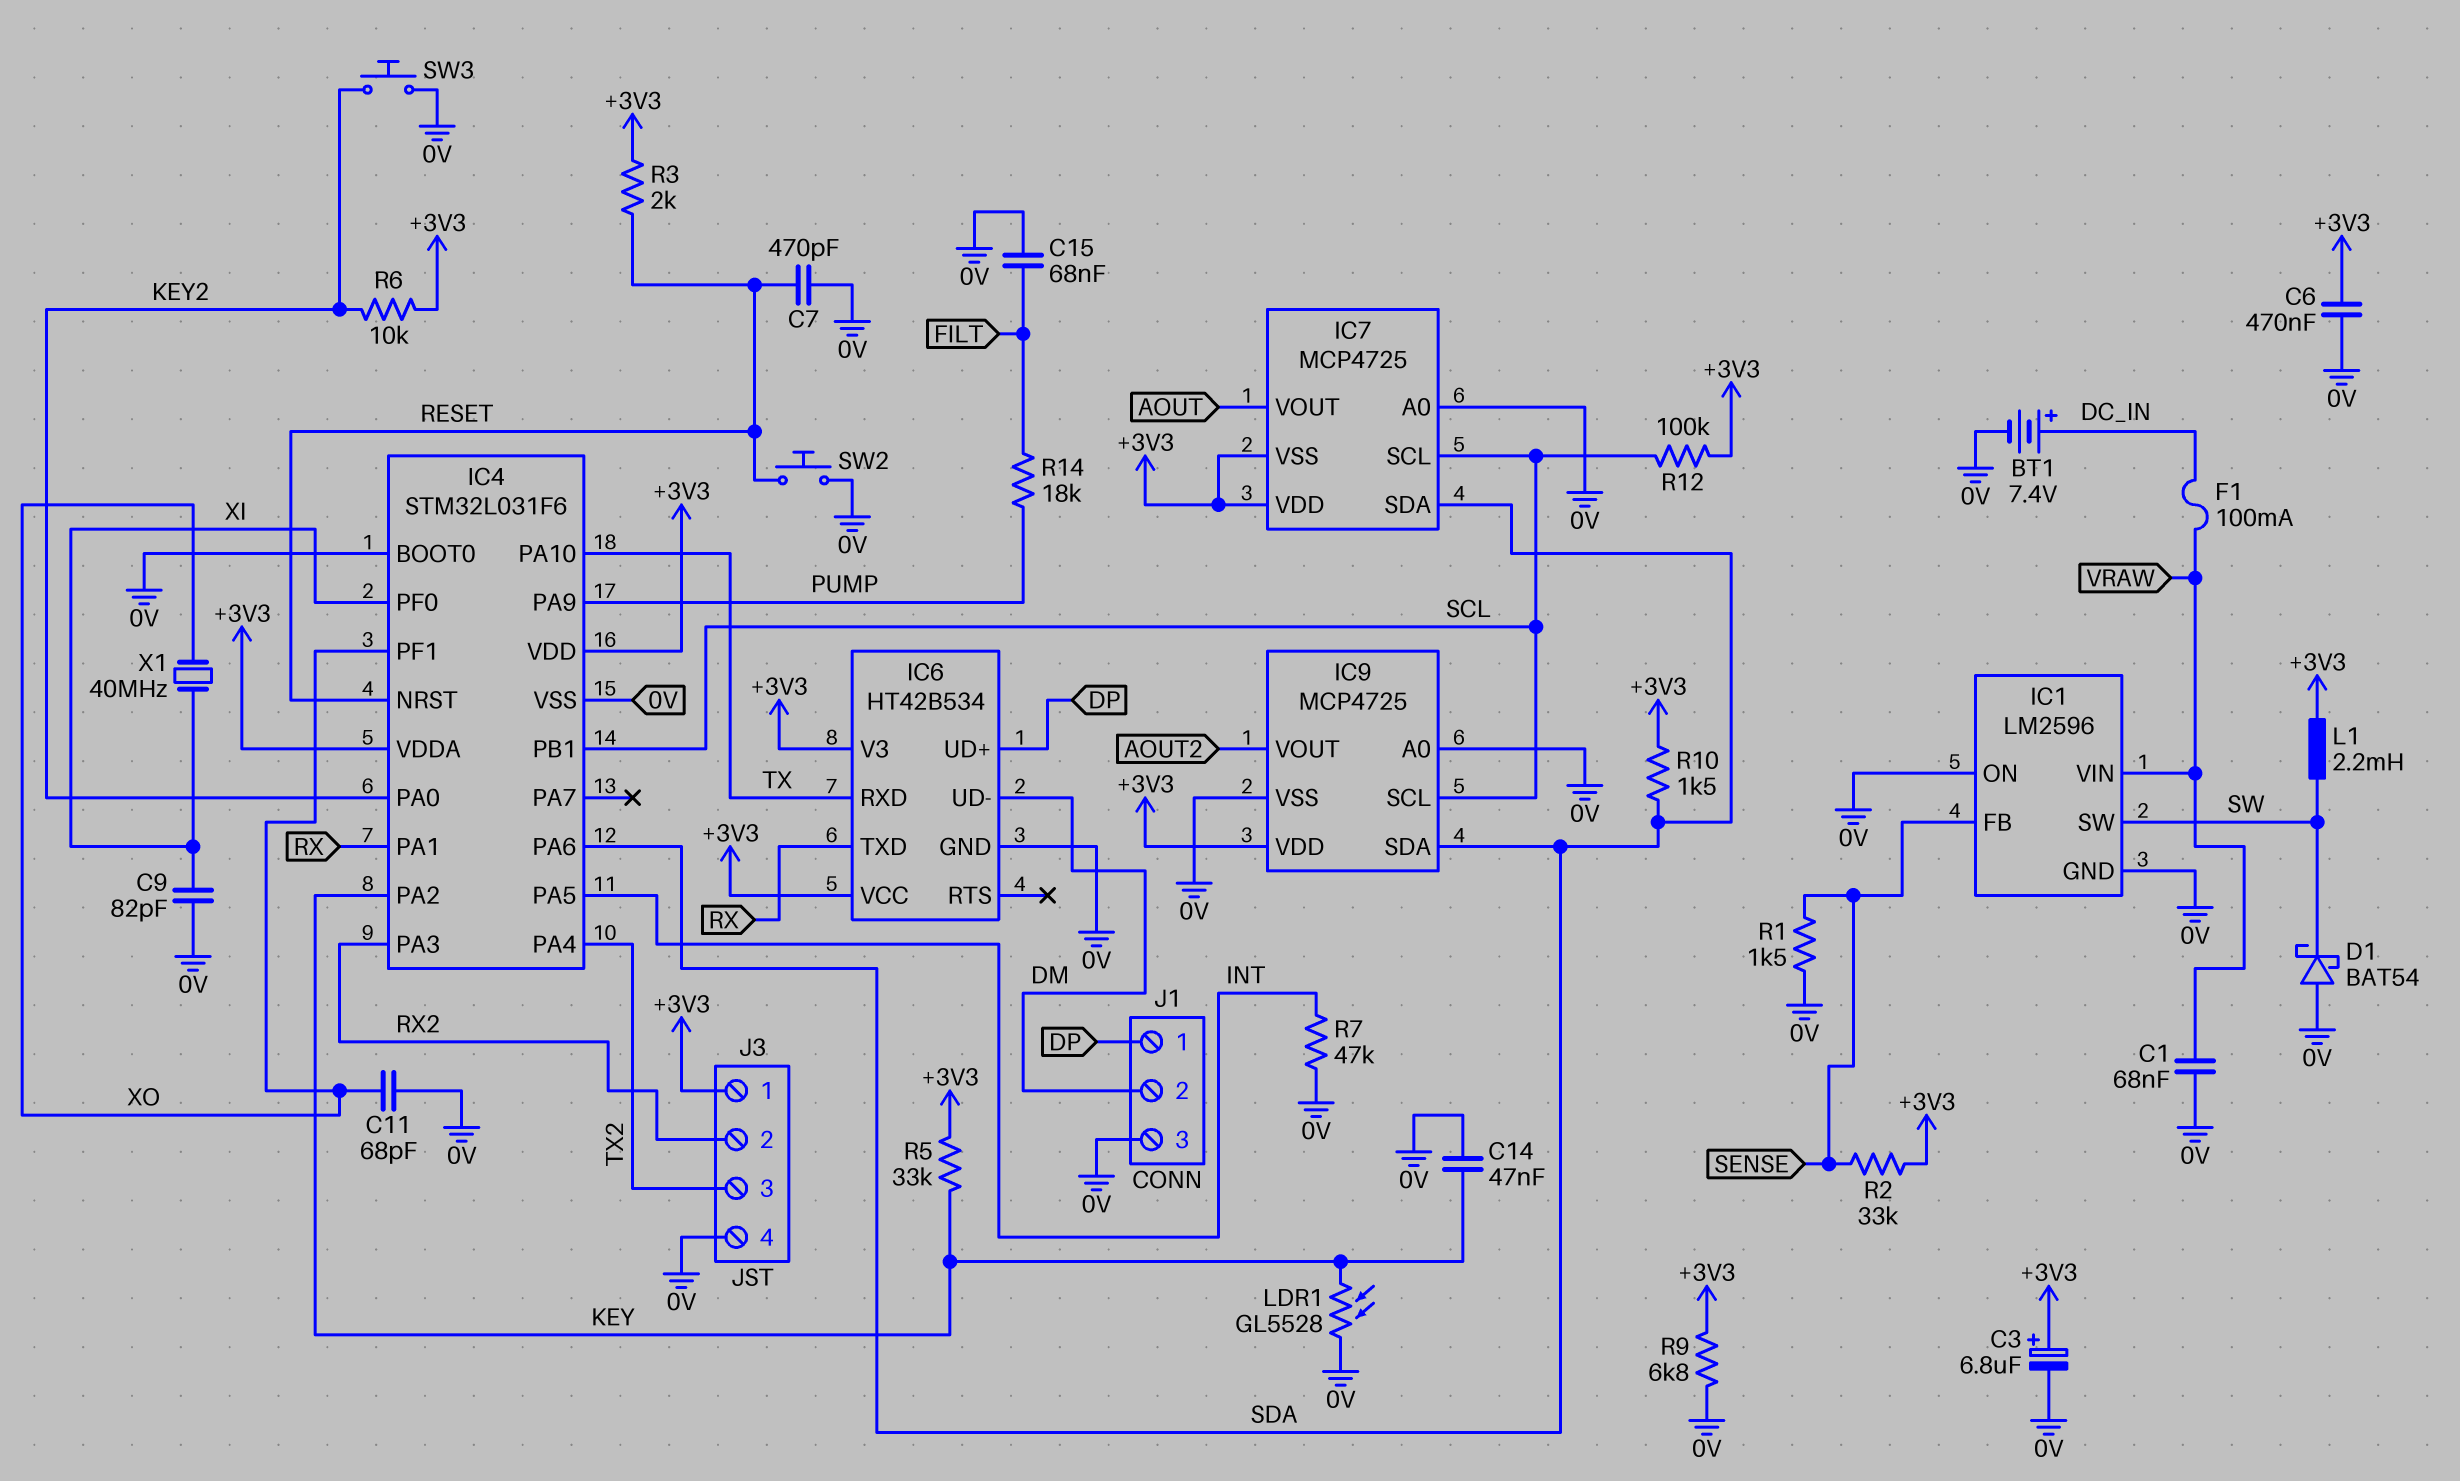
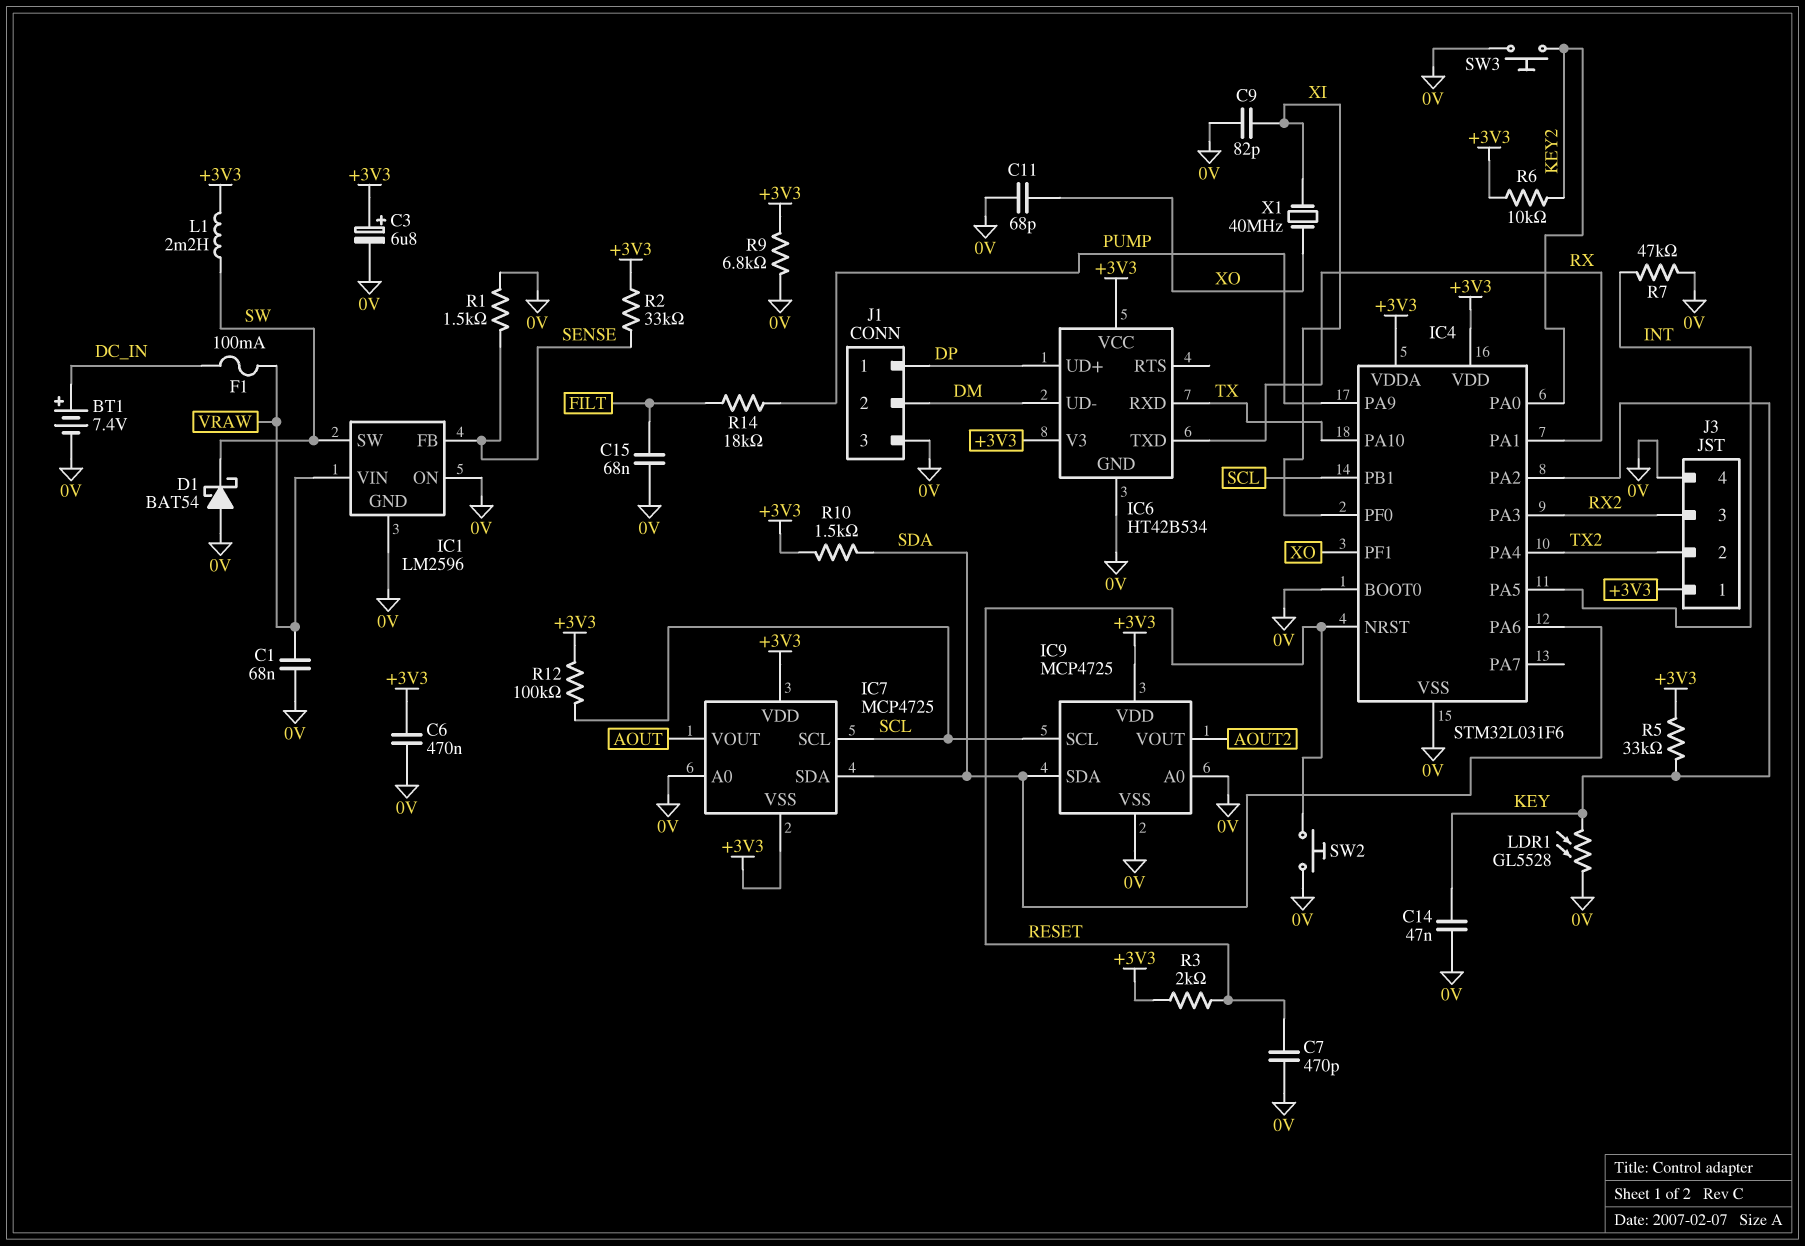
J3 pin 2: RX2 -> TX2
J3 pin 3: TX2 -> RX2

